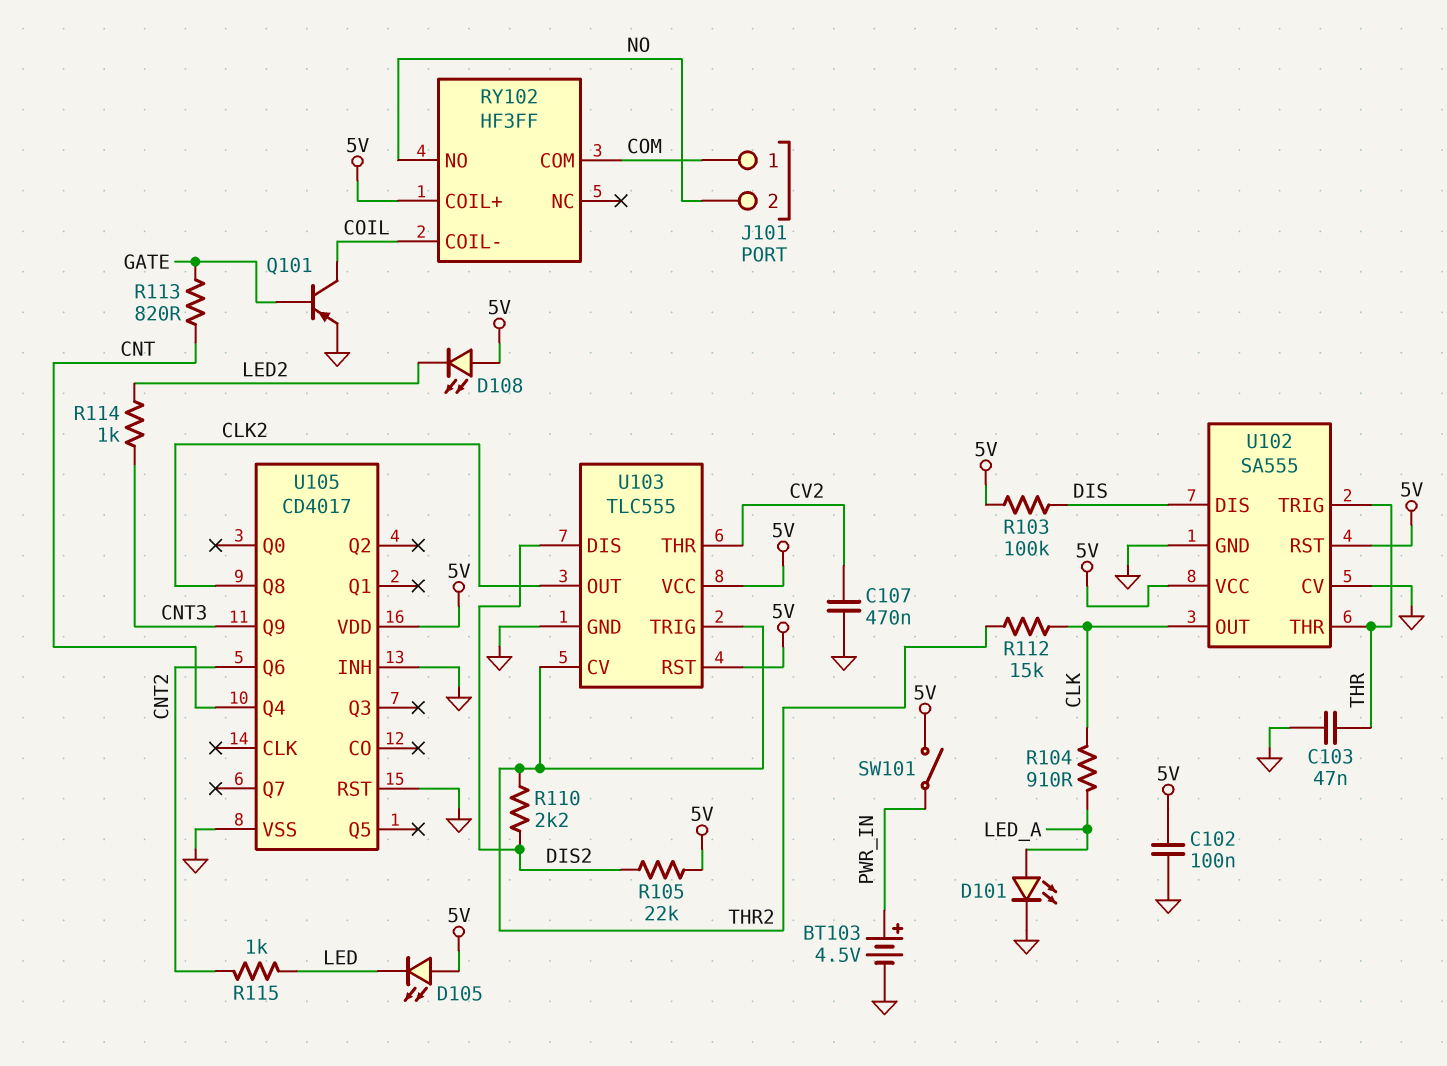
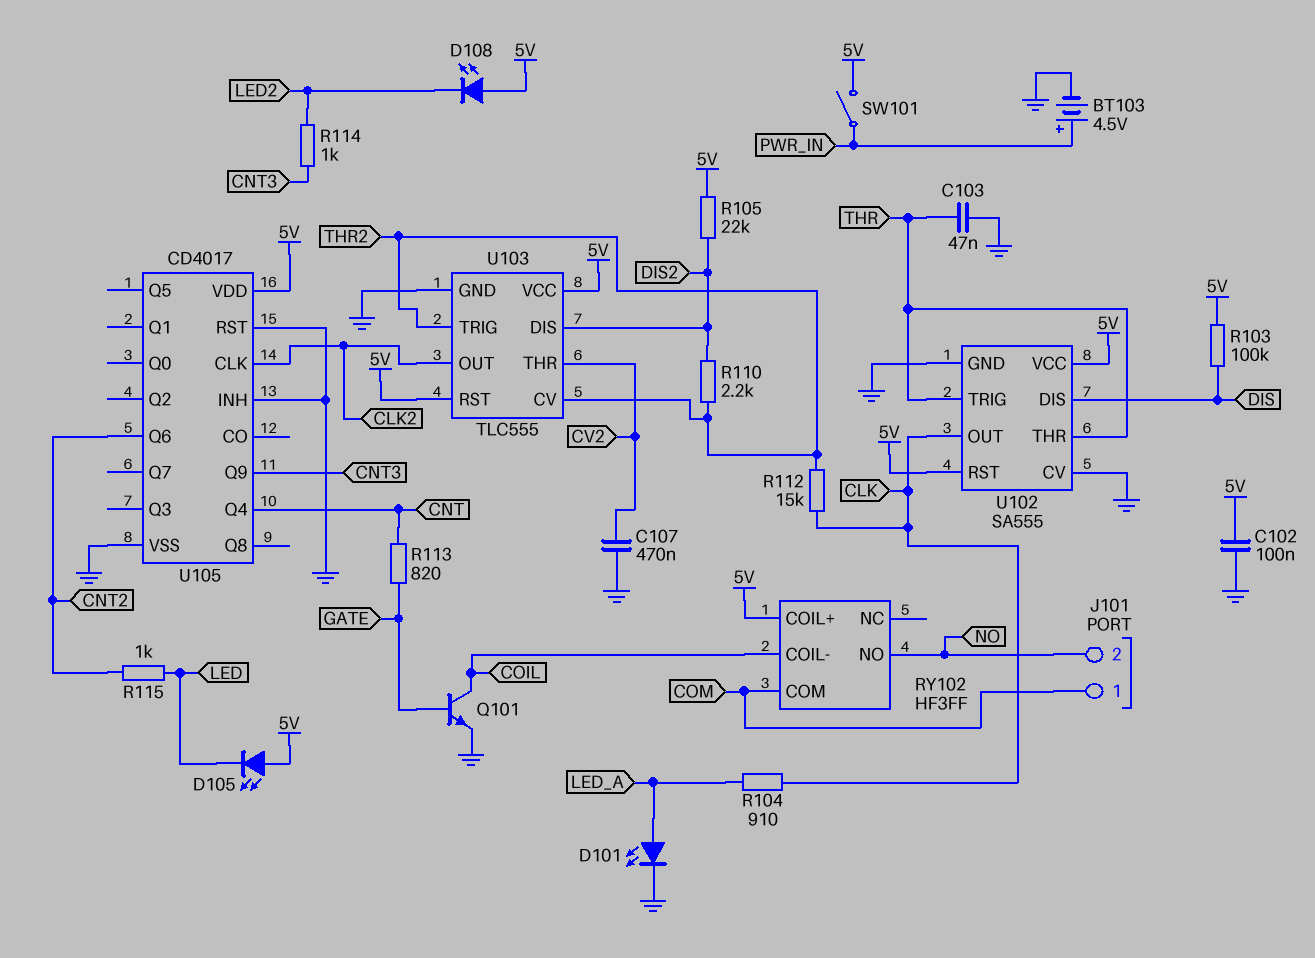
Q101: PNP (B GATE, C COIL, E GND) -> NPN (B GATE, C COIL, E GND)
U105 pin CLK: none -> CLK2
U105 pin Q8: CLK2 -> none

